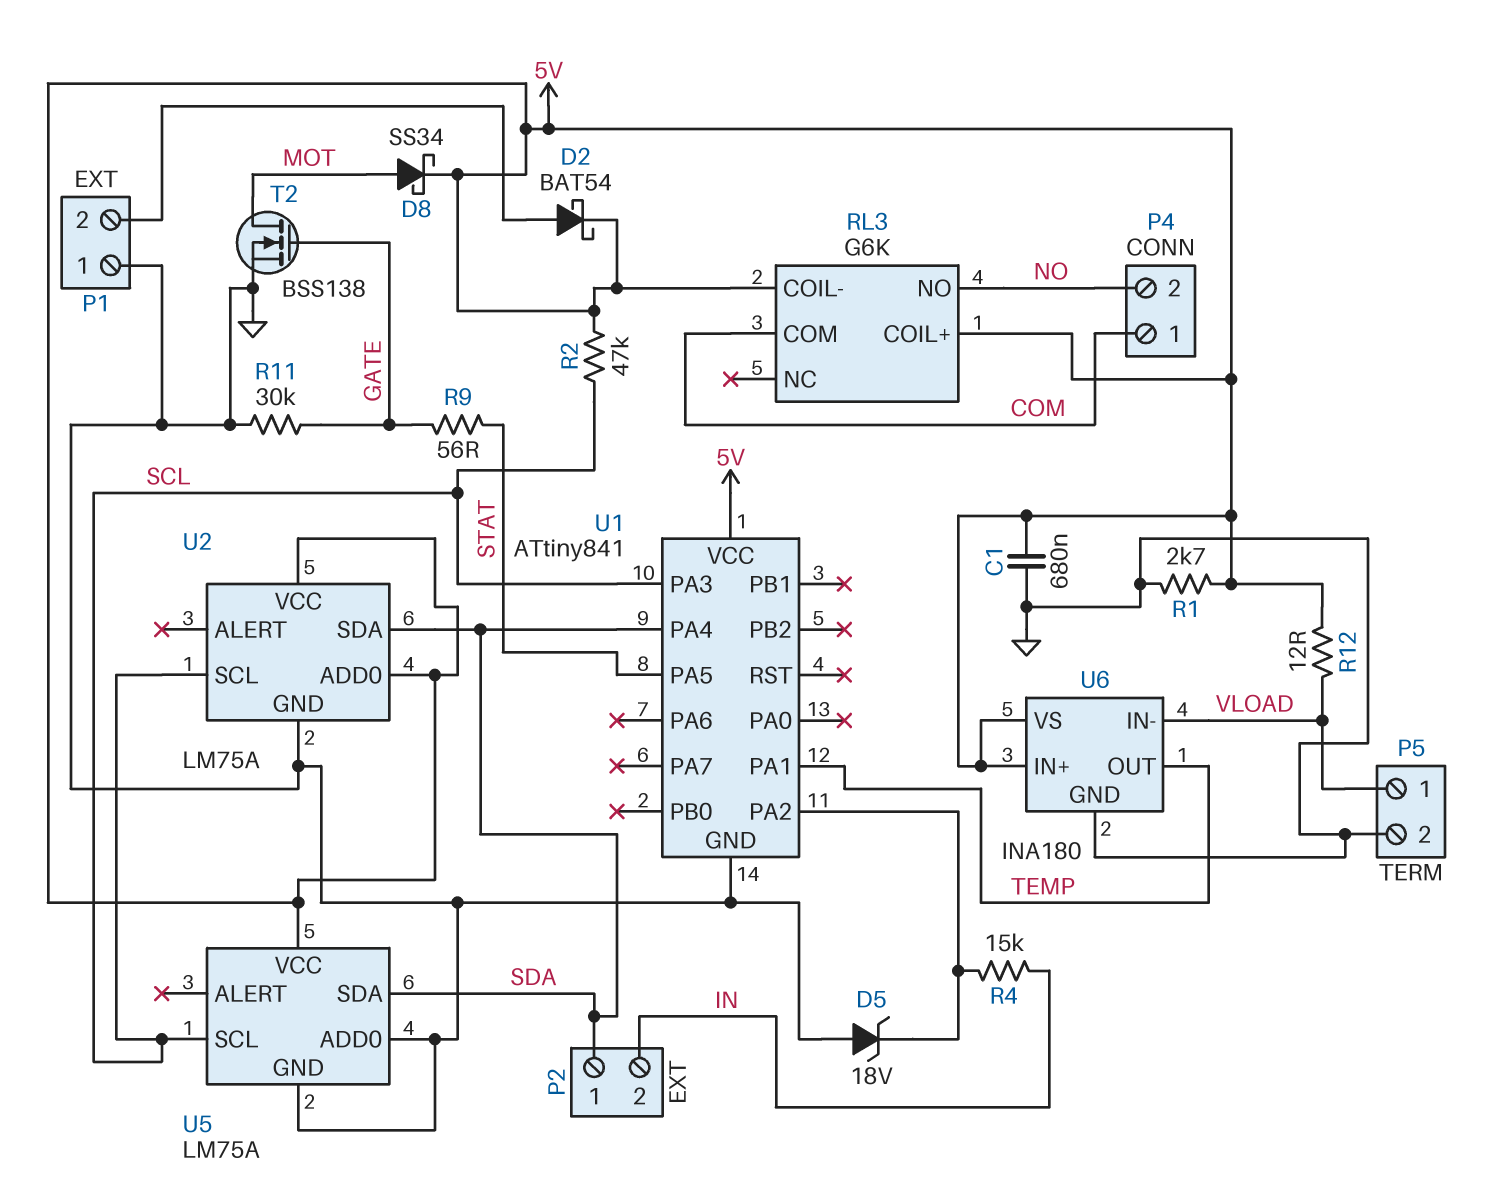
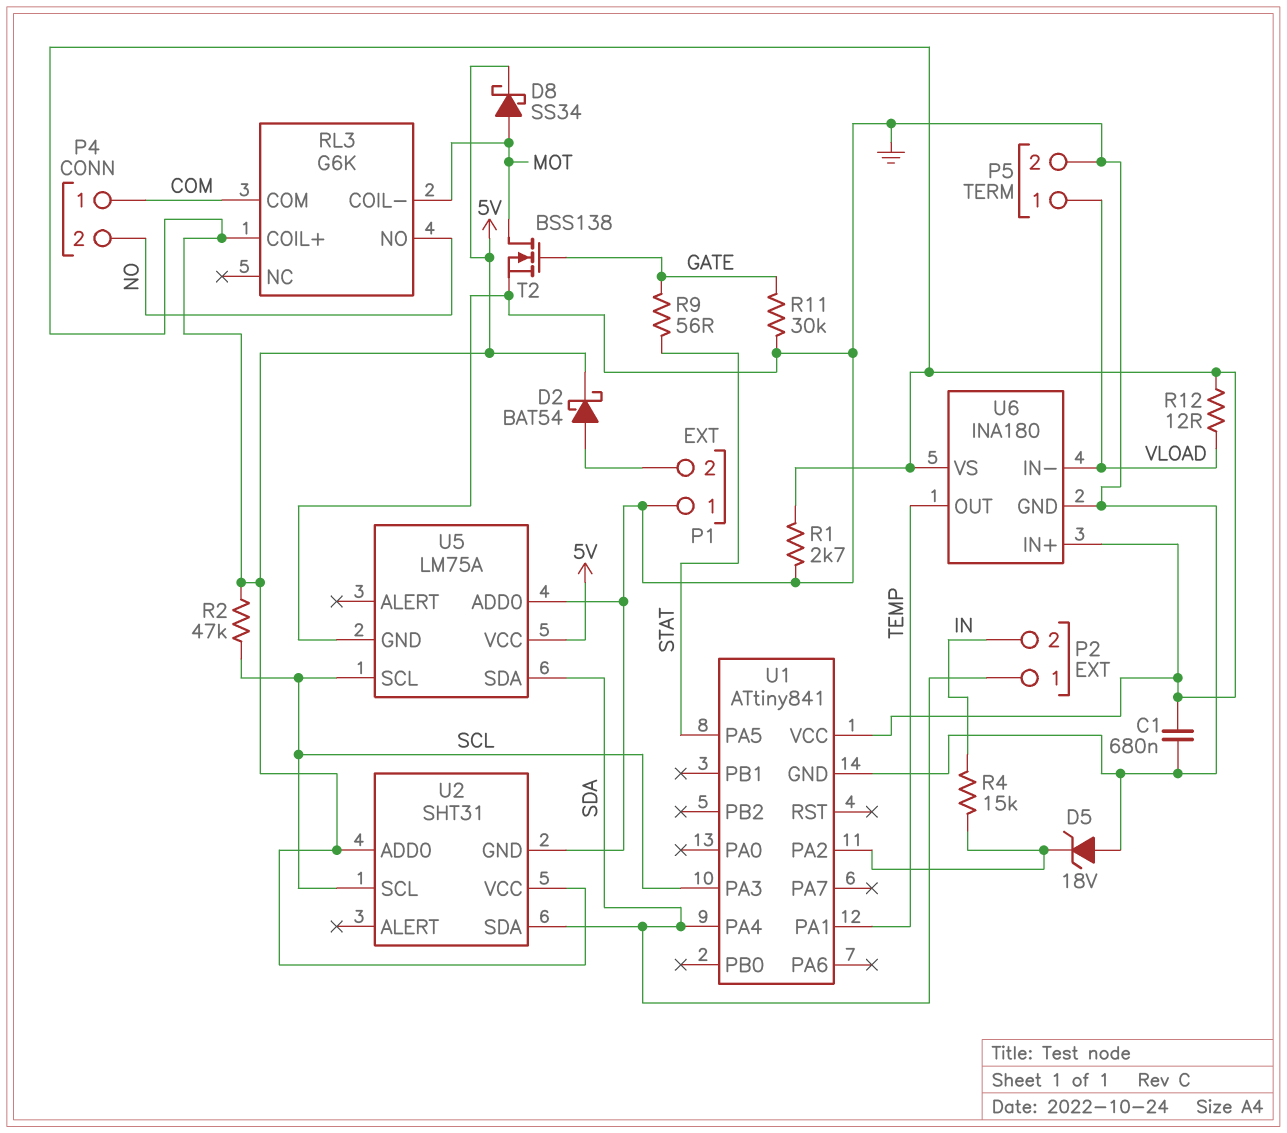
RL3 pin COIL-: 5V -> MOT
U2: LM75A -> SHT31

